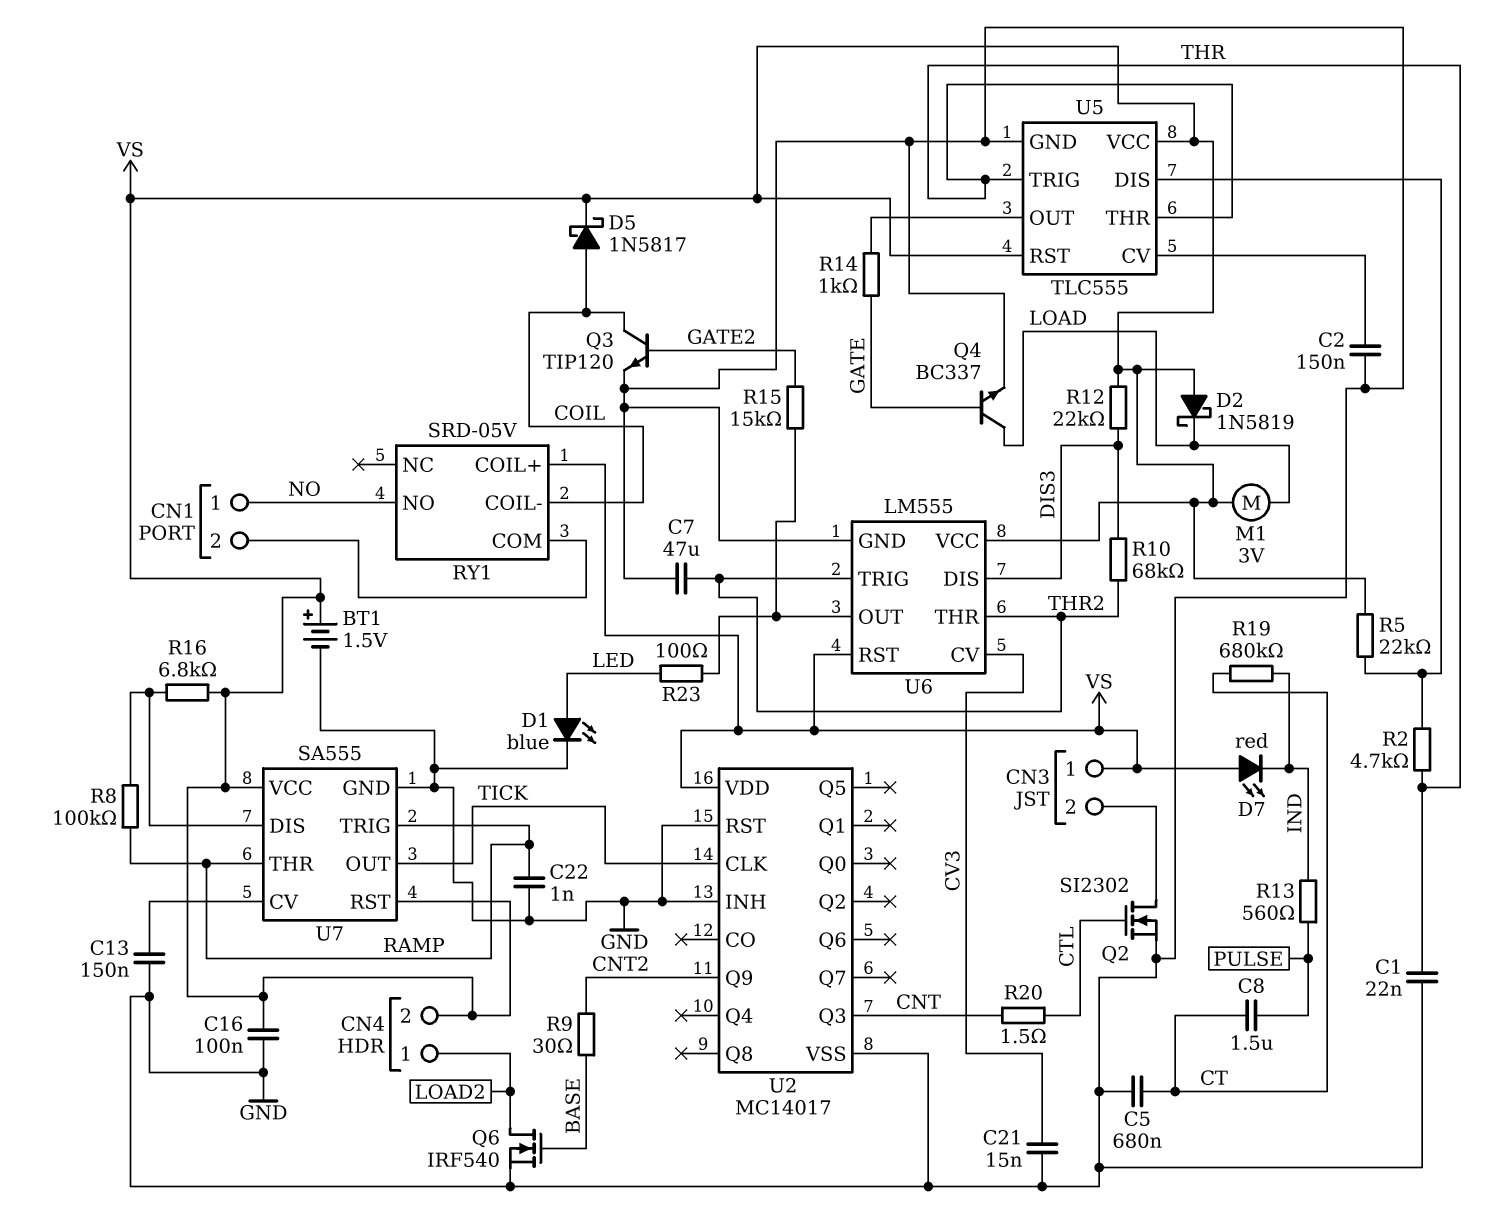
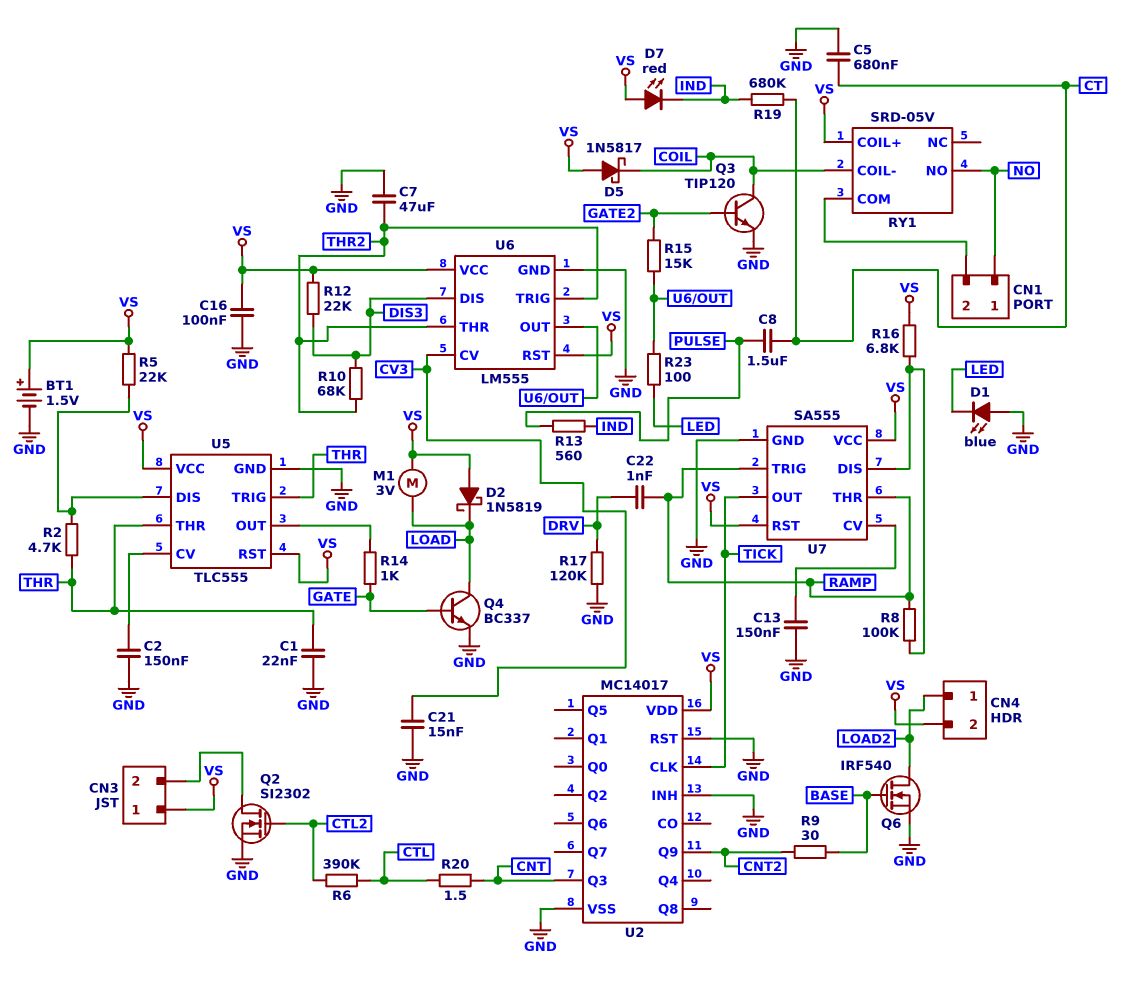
C22: 1nF (GND, RAMP) -> 1nF (DRV, RAMP)
D1: LED blue (A LED, K GND) -> LED blue (A GND, K LED)
D5: schottky 1N5817 (A COIL, K VS) -> schottky 1N5817 (A VS, K COIL)
Q2: NMOS SI2302 (G CTL, D CN3/2, S GND) -> NMOS SI2302 (G CTL2, D CN3/2, S GND)
R6: none -> 390k (CTL, CTL2)
R17: none -> 120k (DRV, GND)

